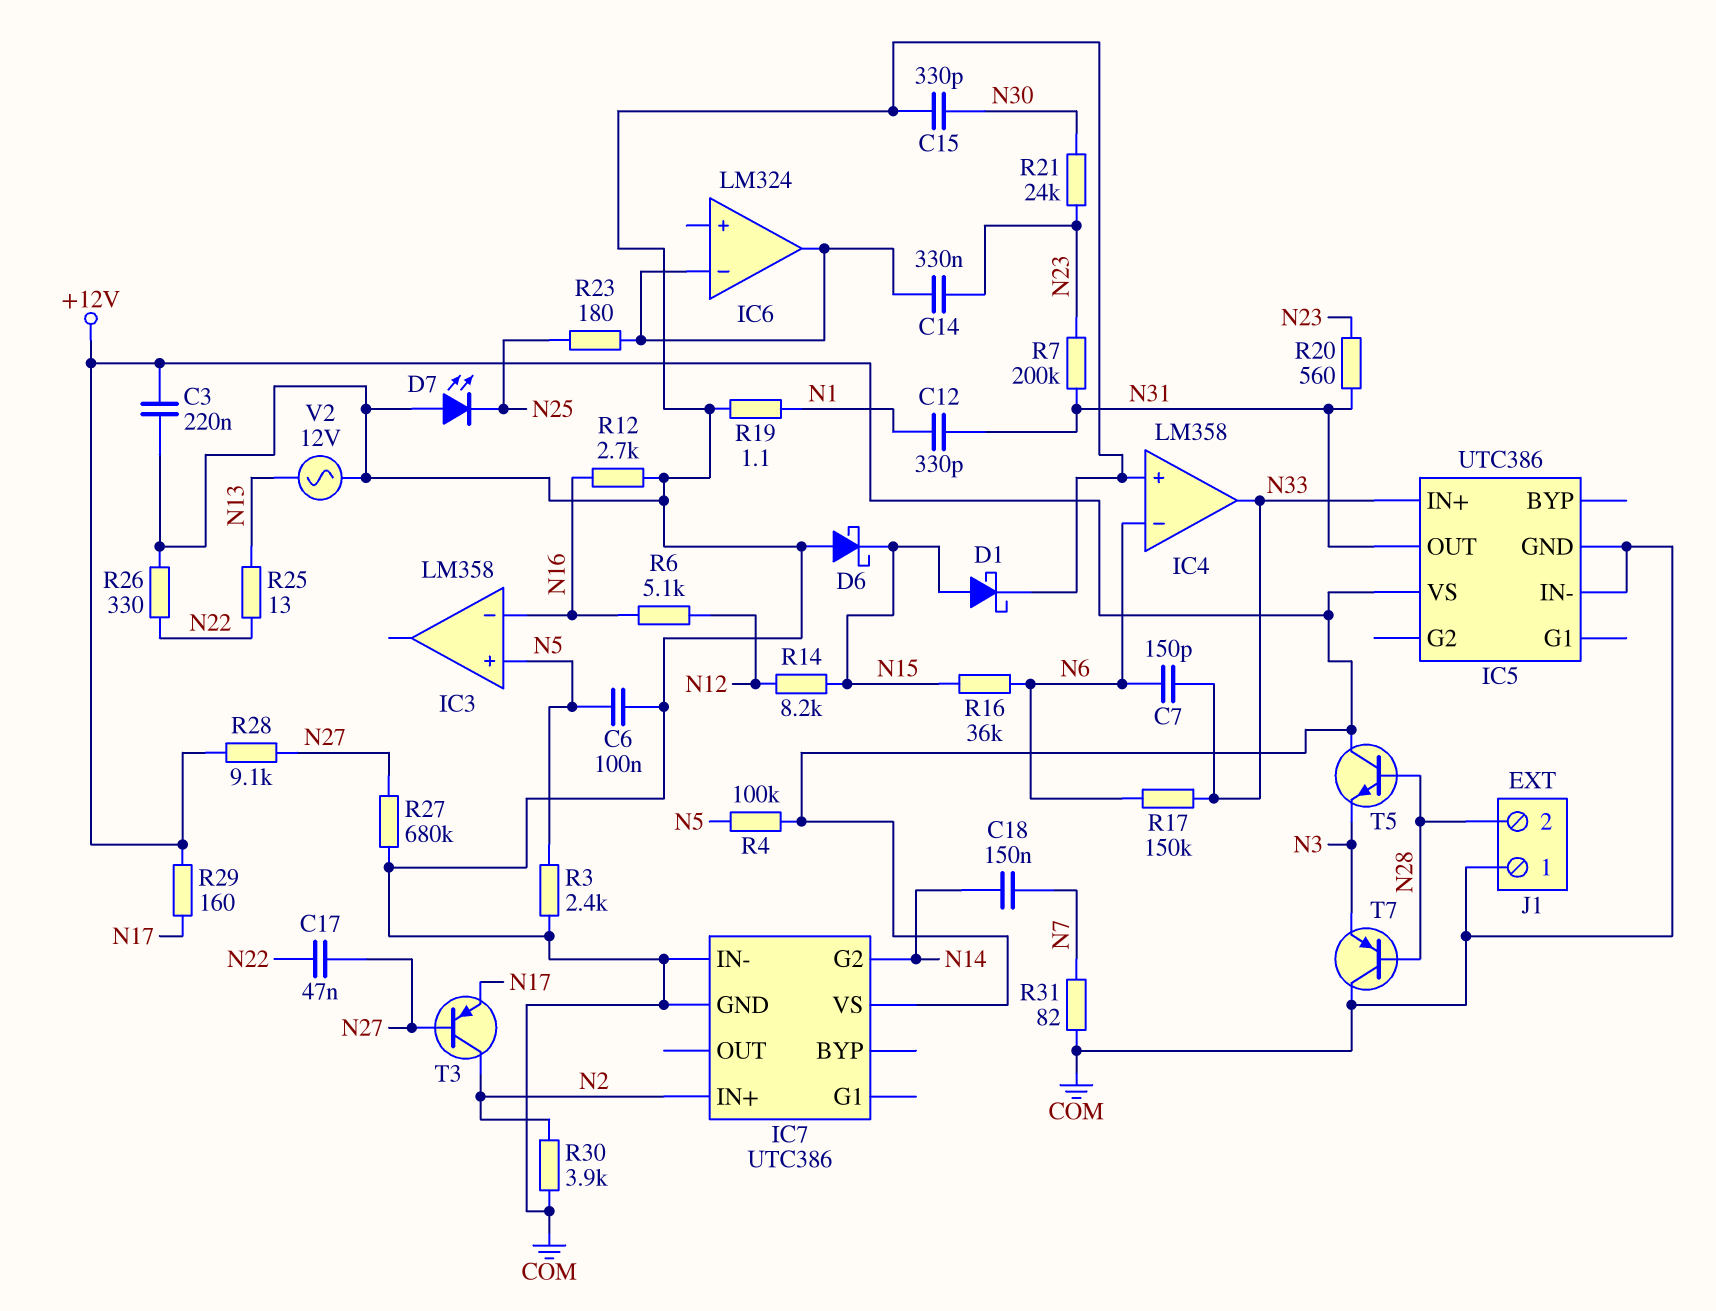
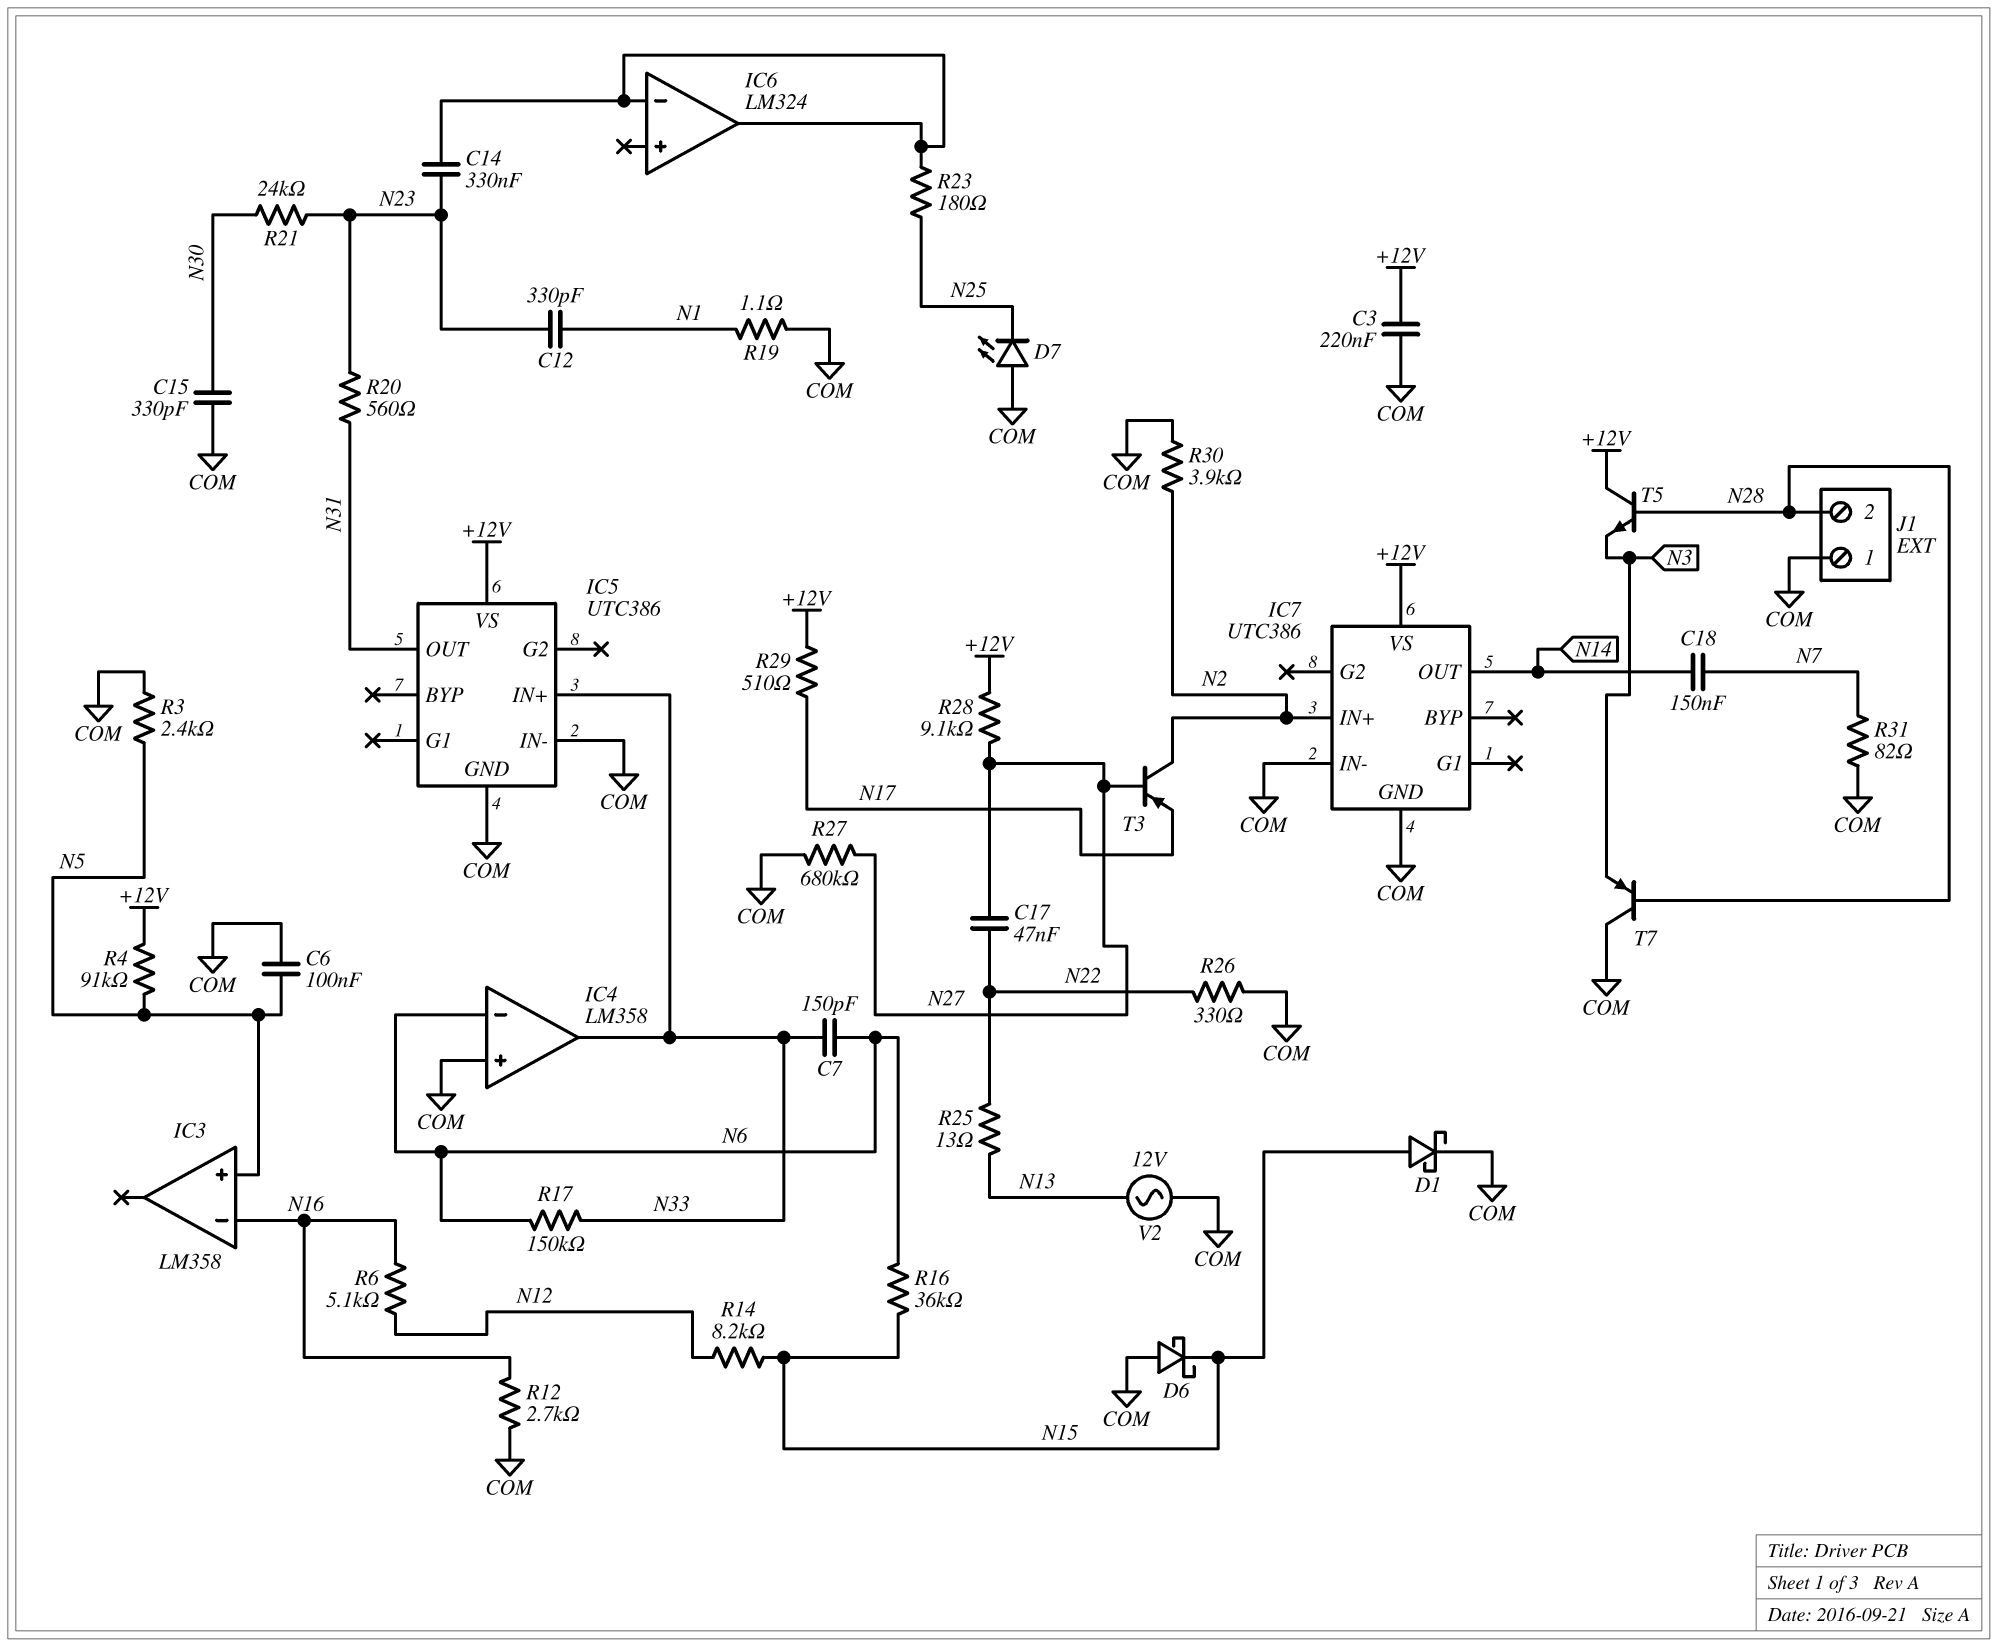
C12: 330pF (N1, N31) -> 330pF (N1, N23)
IC7 pin G2: N14 -> none
IC7 pin OUT: none -> N14
R4: 100k (+12V, N5) -> 91k (+12V, N5)
R7: 200k (N23, N31) -> none
R29: 160 (+12V, N17) -> 510 (+12V, N17)

